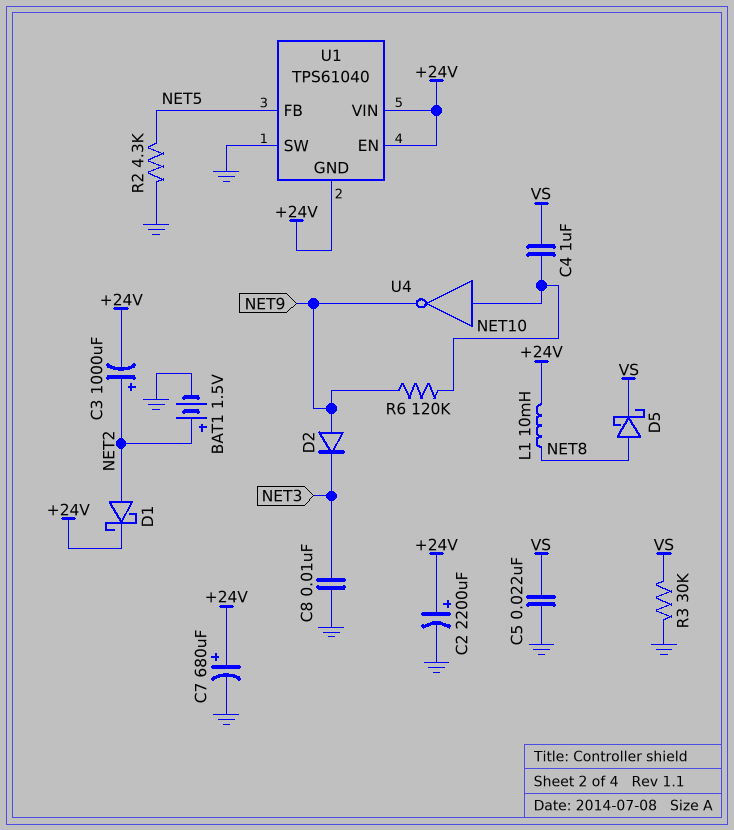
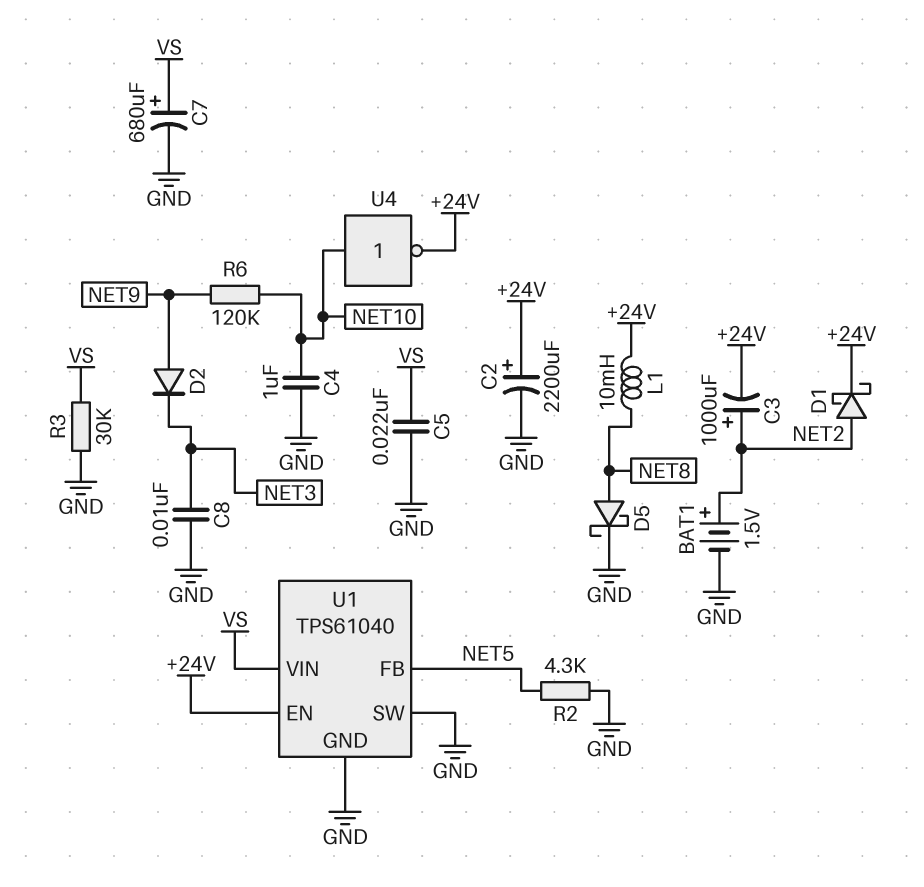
C4: 1uF (NET10, VS) -> 1uF (GND, NET10)
C7: 680uF (plus +24V, minus GND) -> 680uF (plus VS, minus GND)
D5: schottky (A NET8, K VS) -> schottky (A NET8, K GND)
U1 pin GND: +24V -> GND
U1 pin VIN: +24V -> VS
U4: NOT (in NET10, out NET9) -> NOT (in NET10, out +24V)

